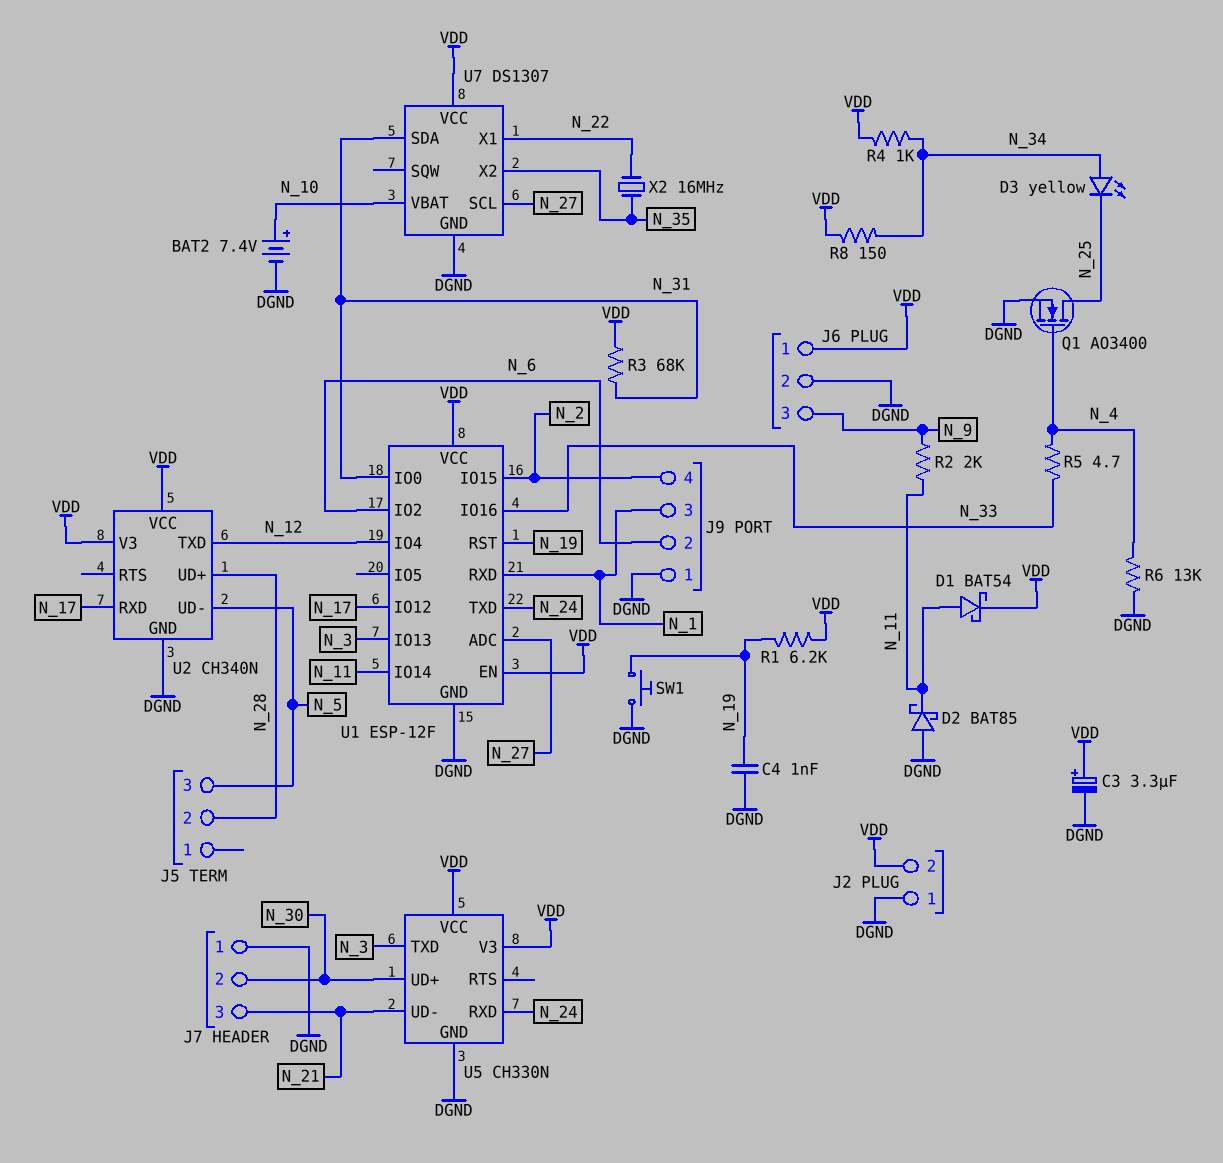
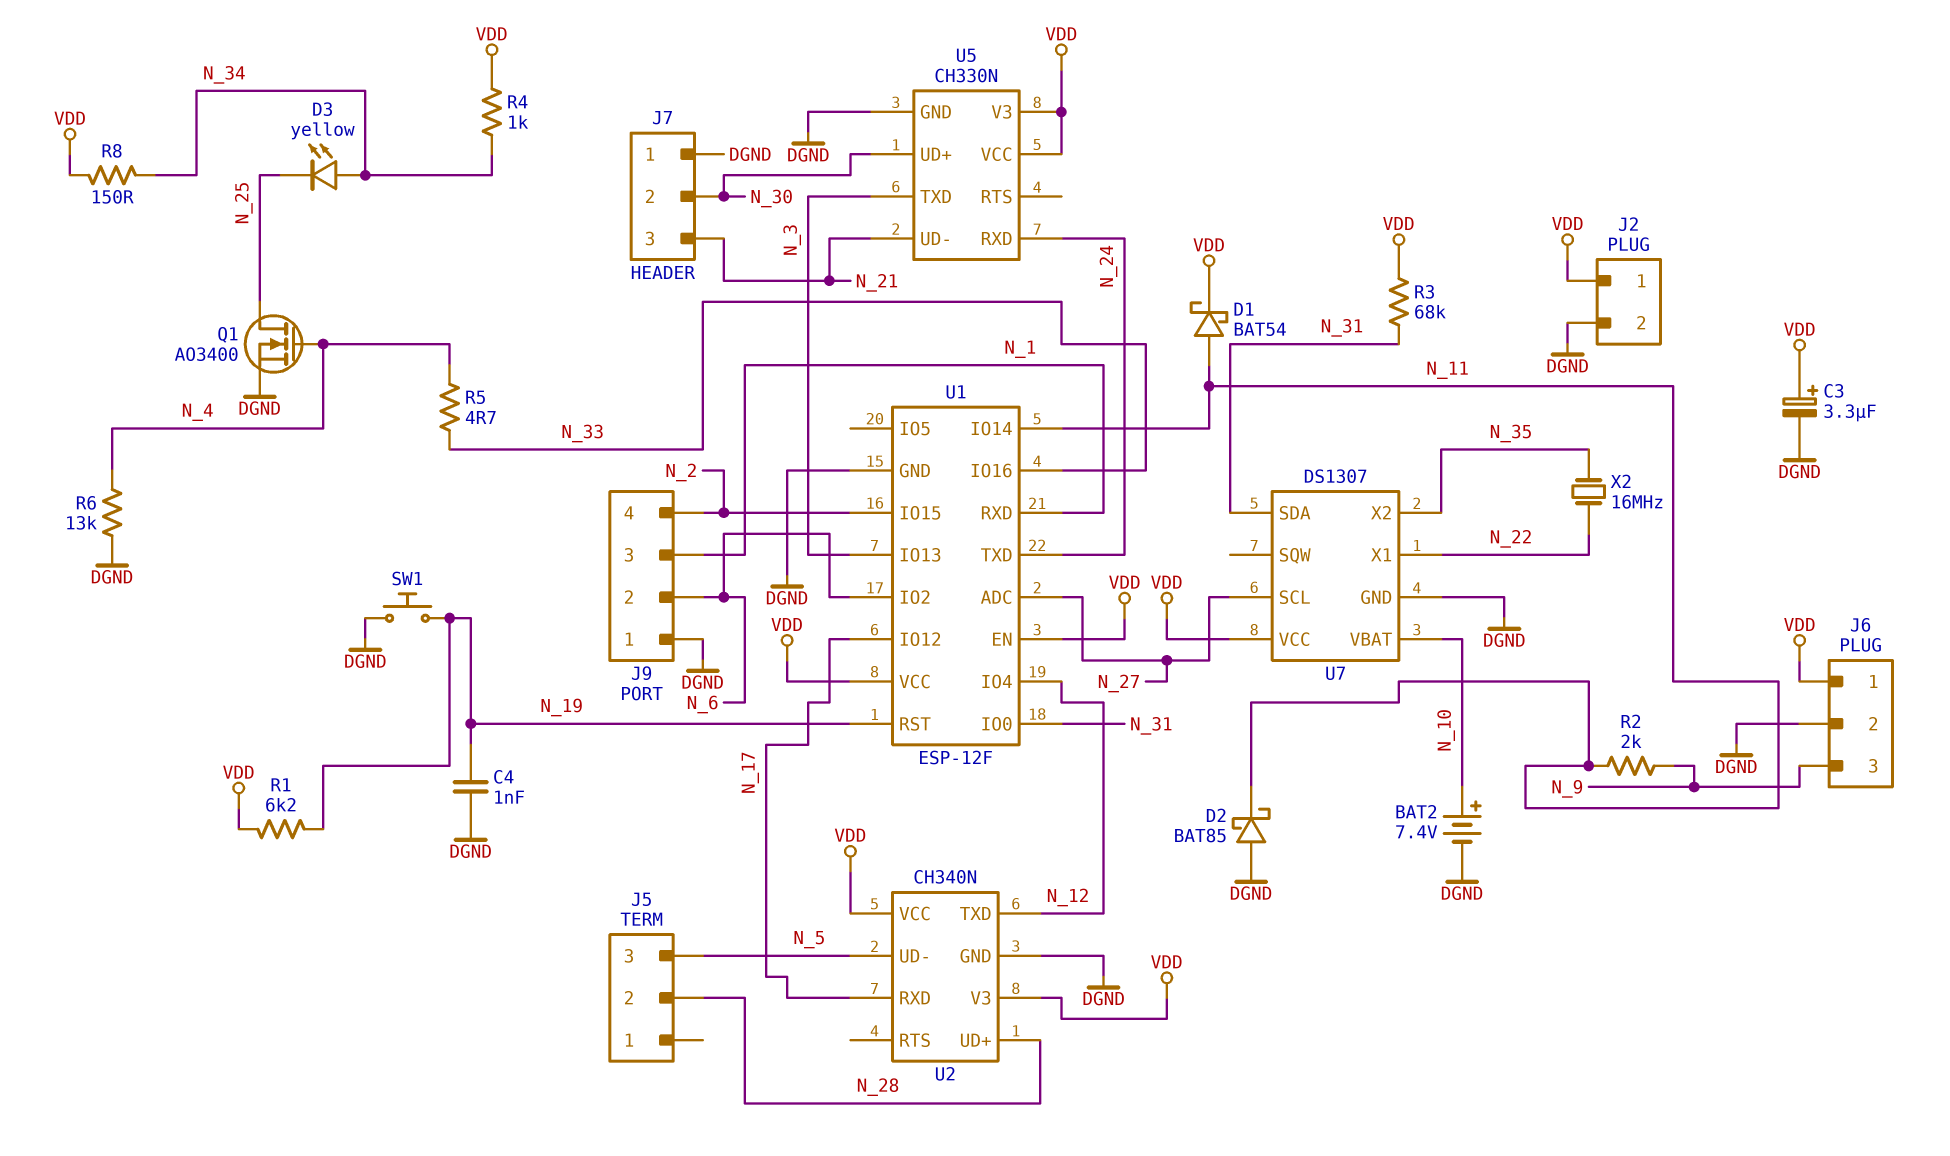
J2 pin 1: DGND -> VDD
J2 pin 2: VDD -> DGND

